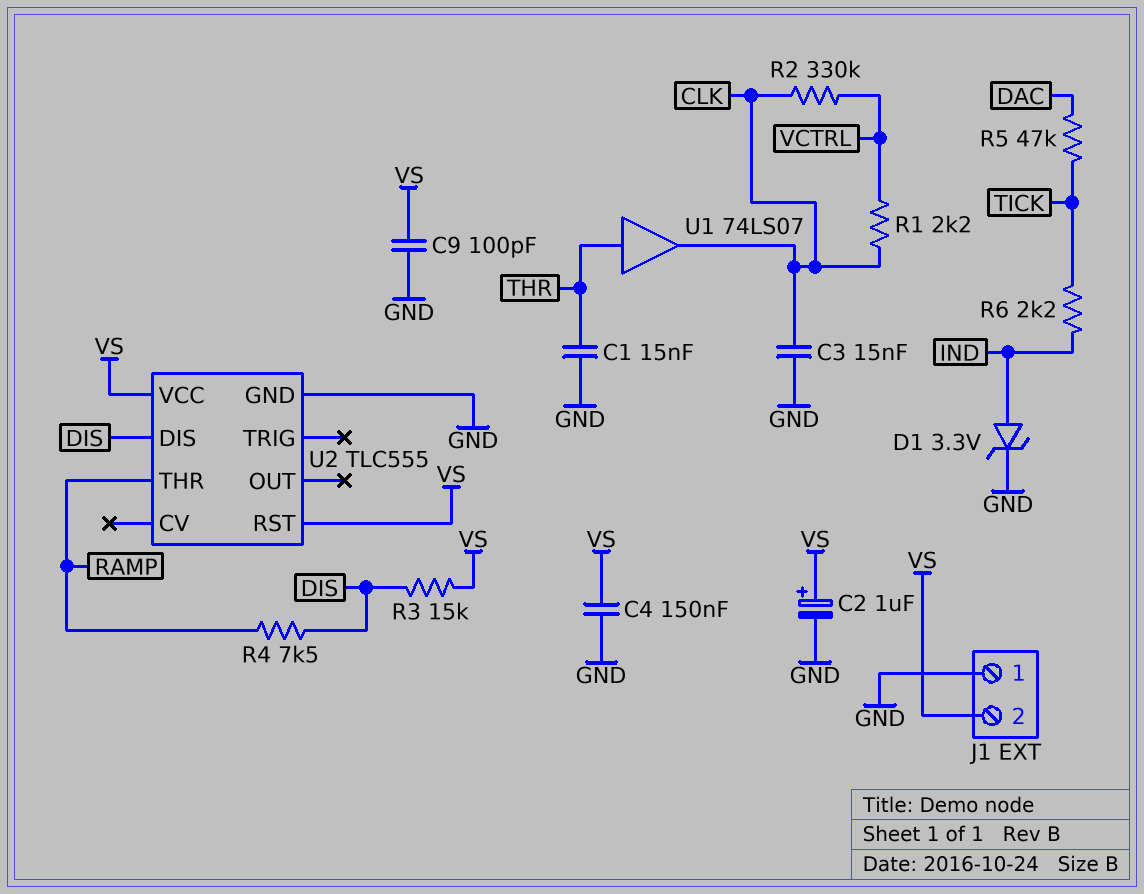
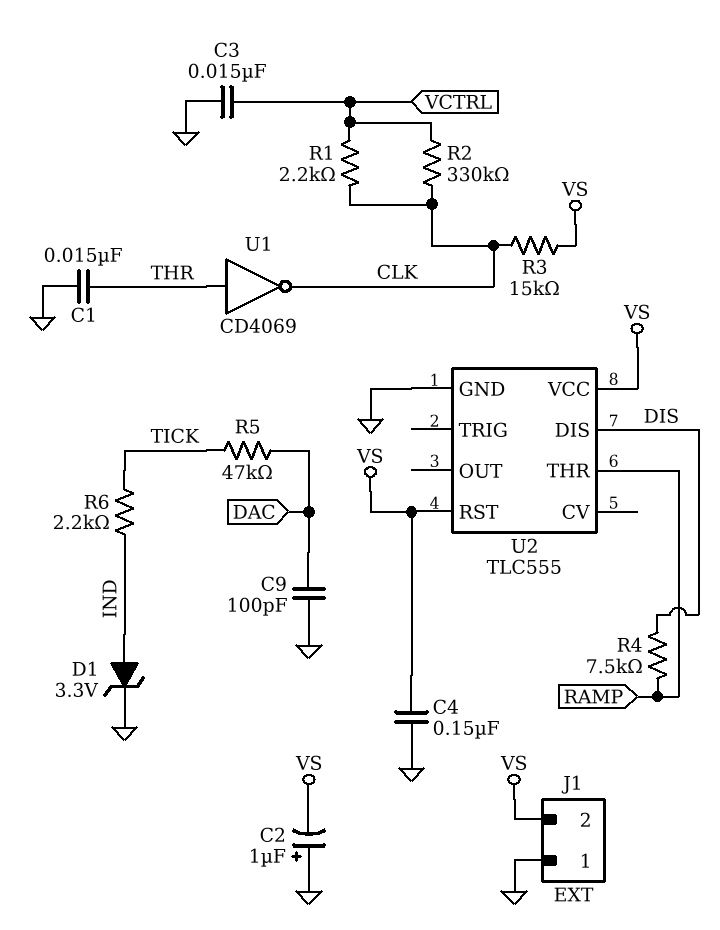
C2: 1uF (plus VS, minus GND) -> 1uF (plus GND, minus VS)
C3: 15nF (CLK, GND) -> 15nF (GND, VCTRL)
C9: 100pF (GND, VS) -> 100pF (DAC, GND)
R3: 15k (DIS, VS) -> 15k (CLK, VS)
U1: buffer 74LS07 (in THR, out CLK) -> NOT CD4069 (in THR, out CLK)

